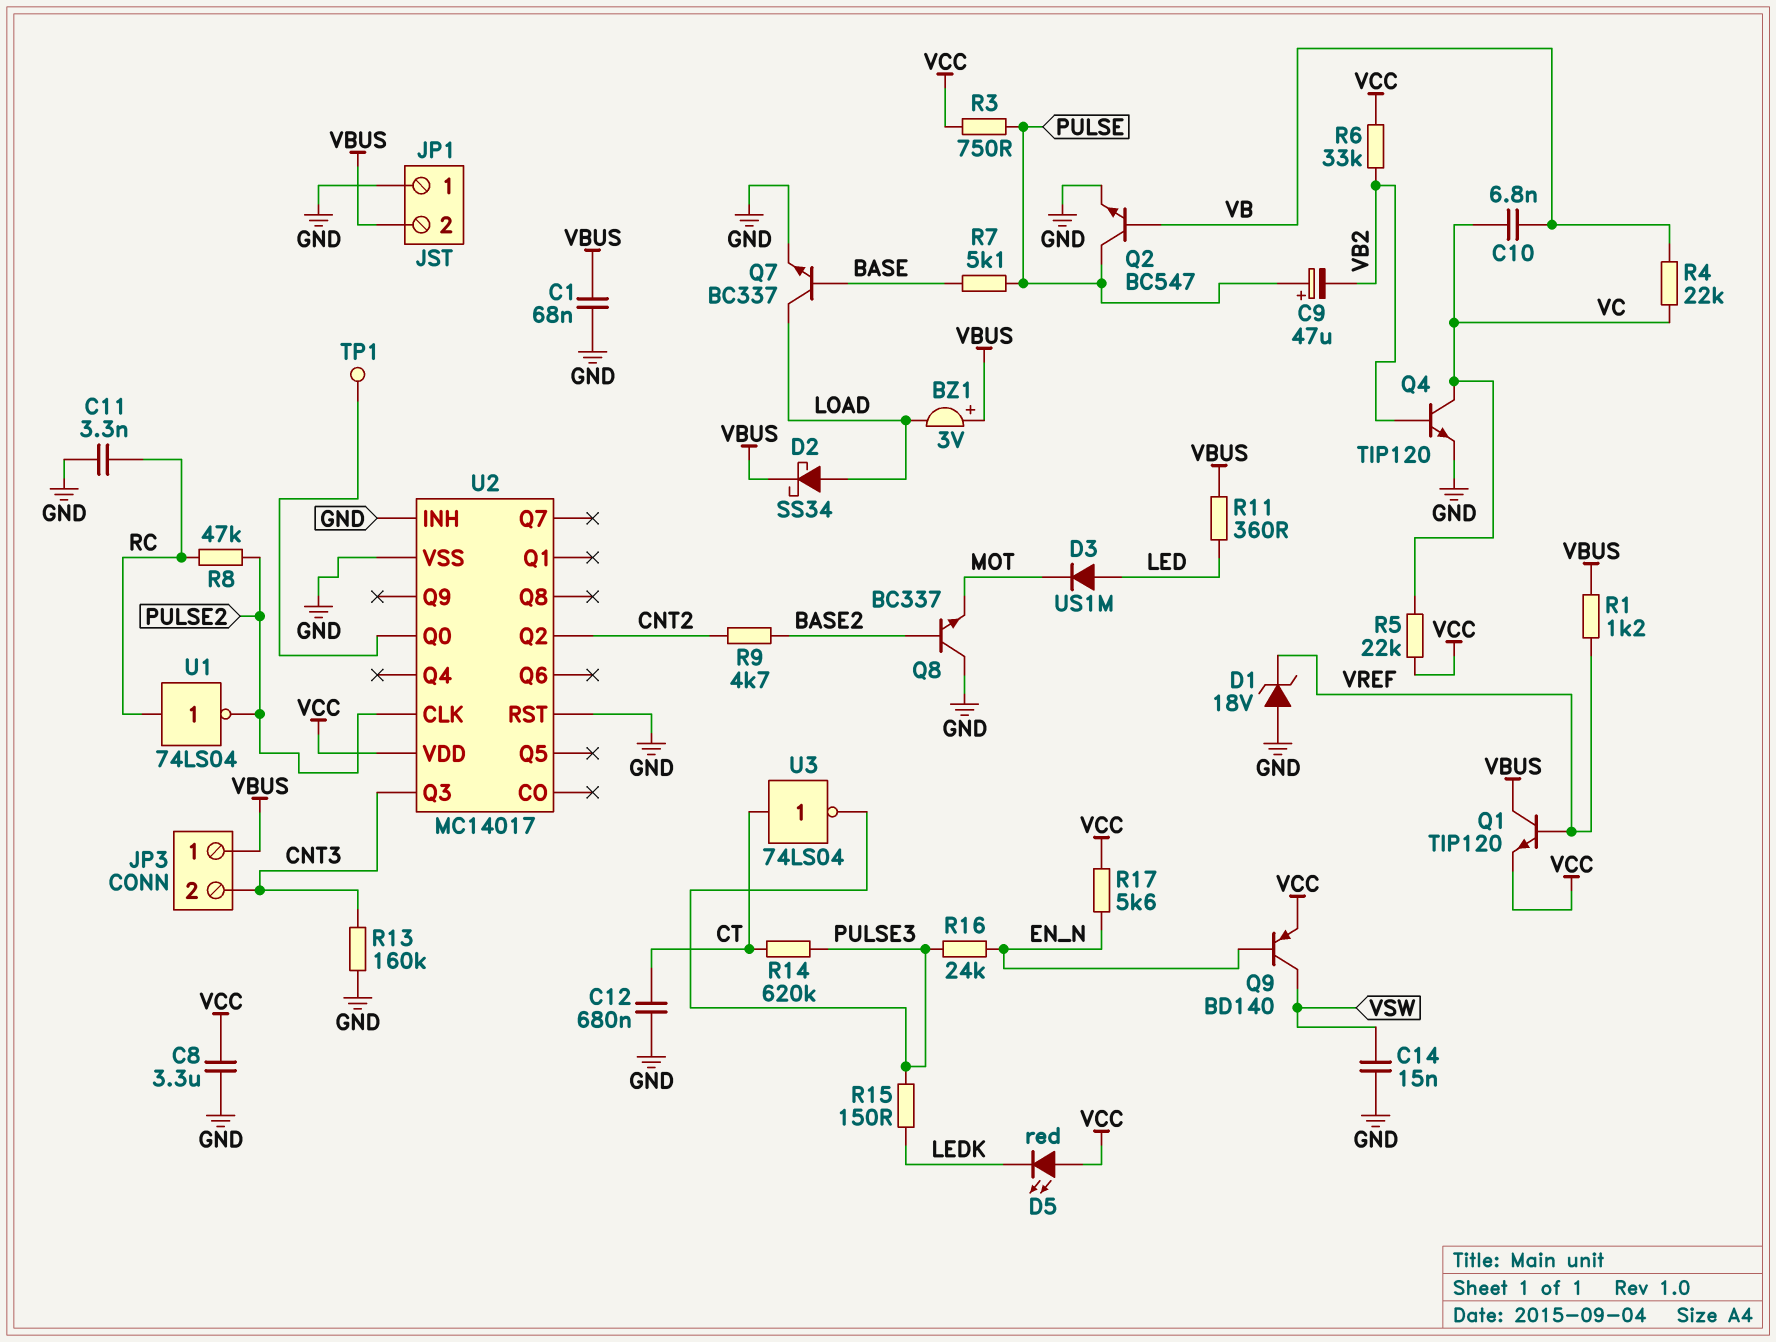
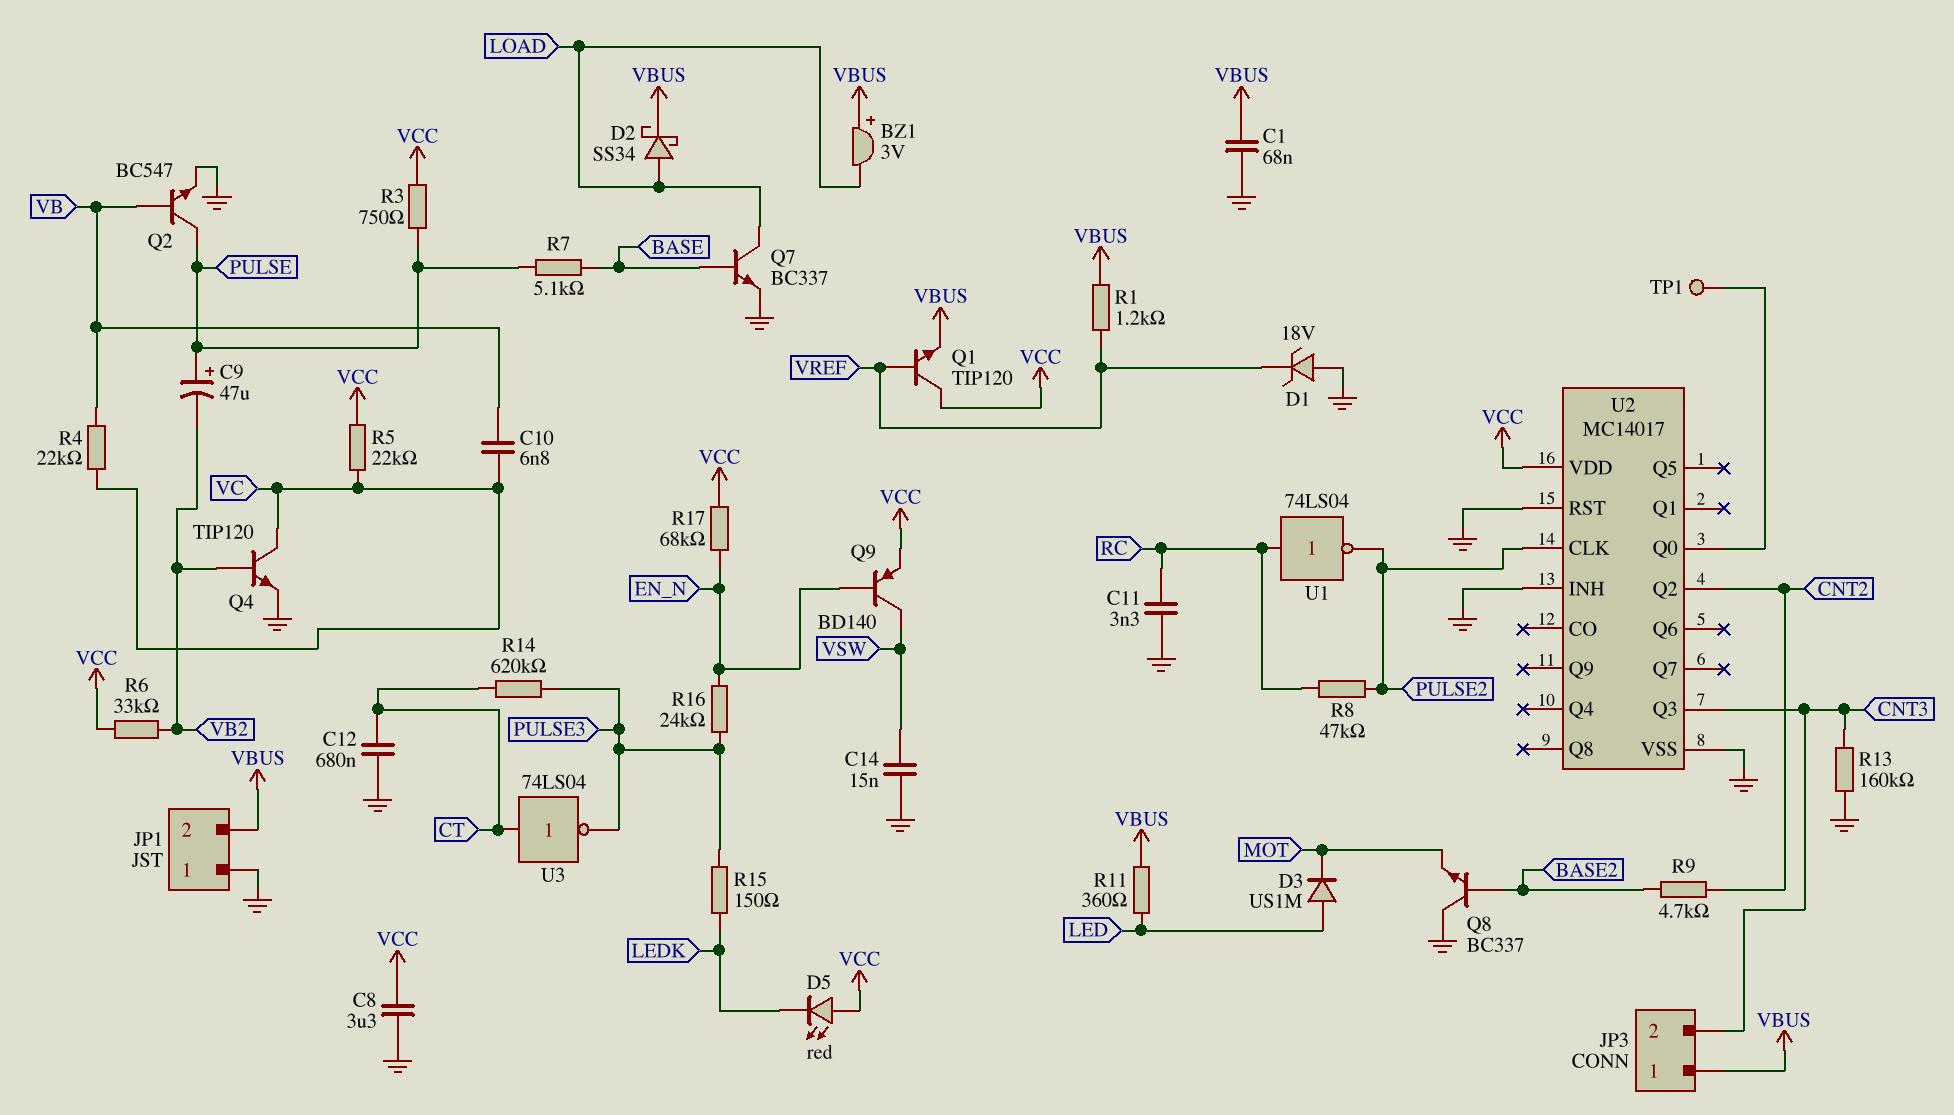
Q1: NPN TIP120 (B VREF, C VBUS, E VCC) -> NPN TIP120 (B VREF, C VCC, E VBUS)
R17: 5.6k (EN_N, VCC) -> 68k (EN_N, VCC)

